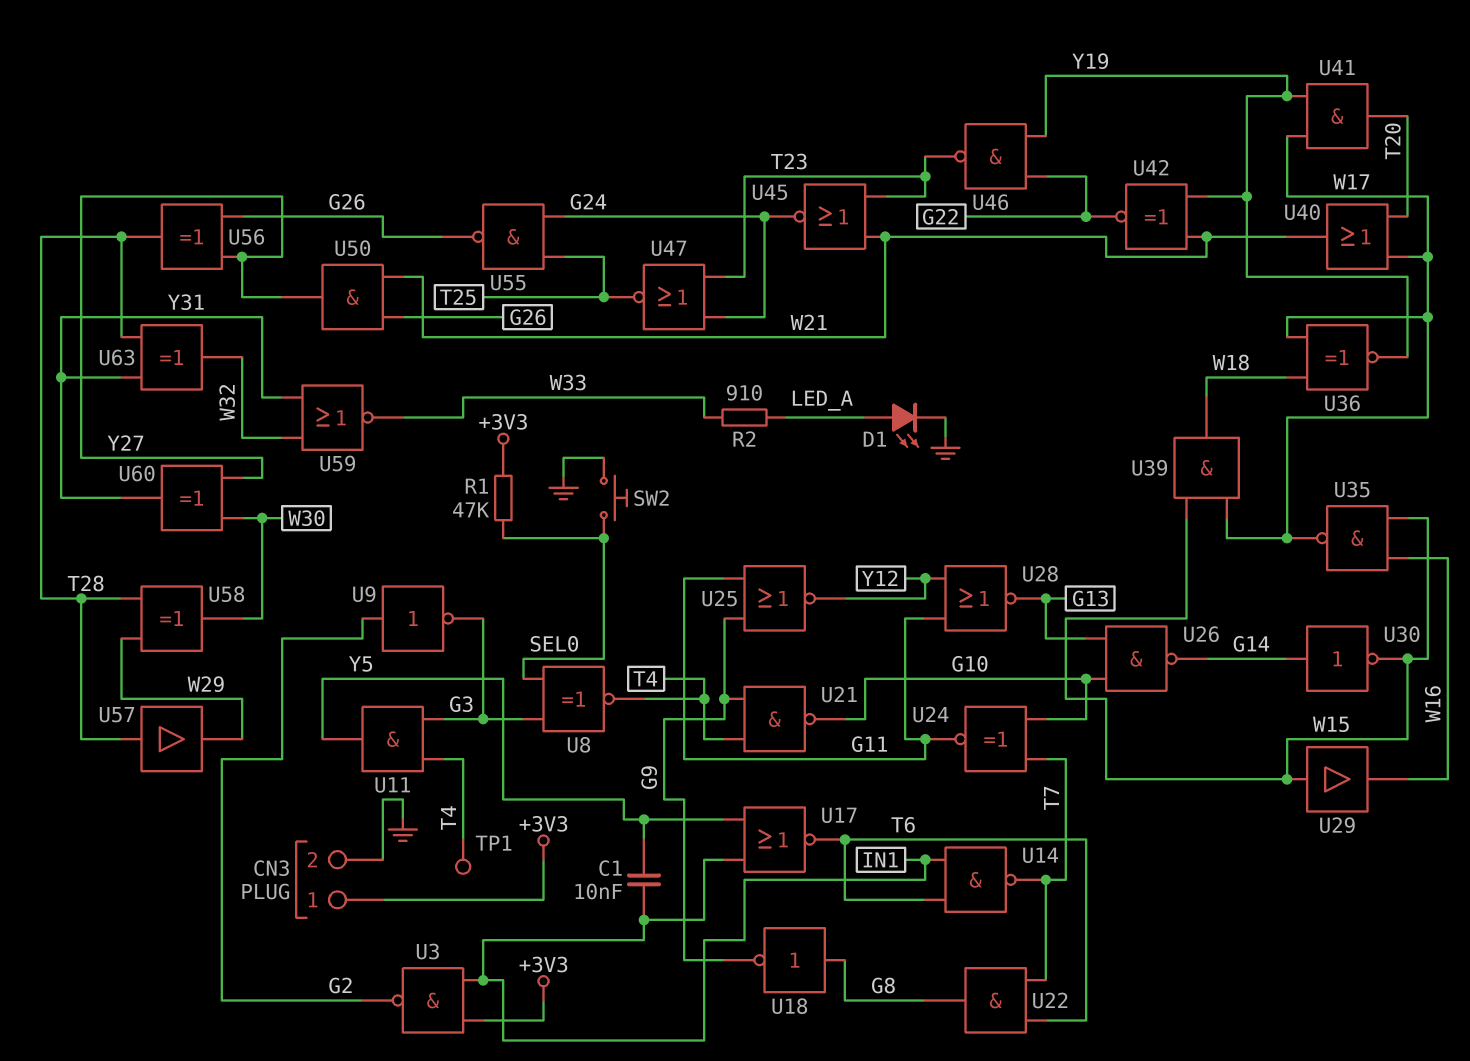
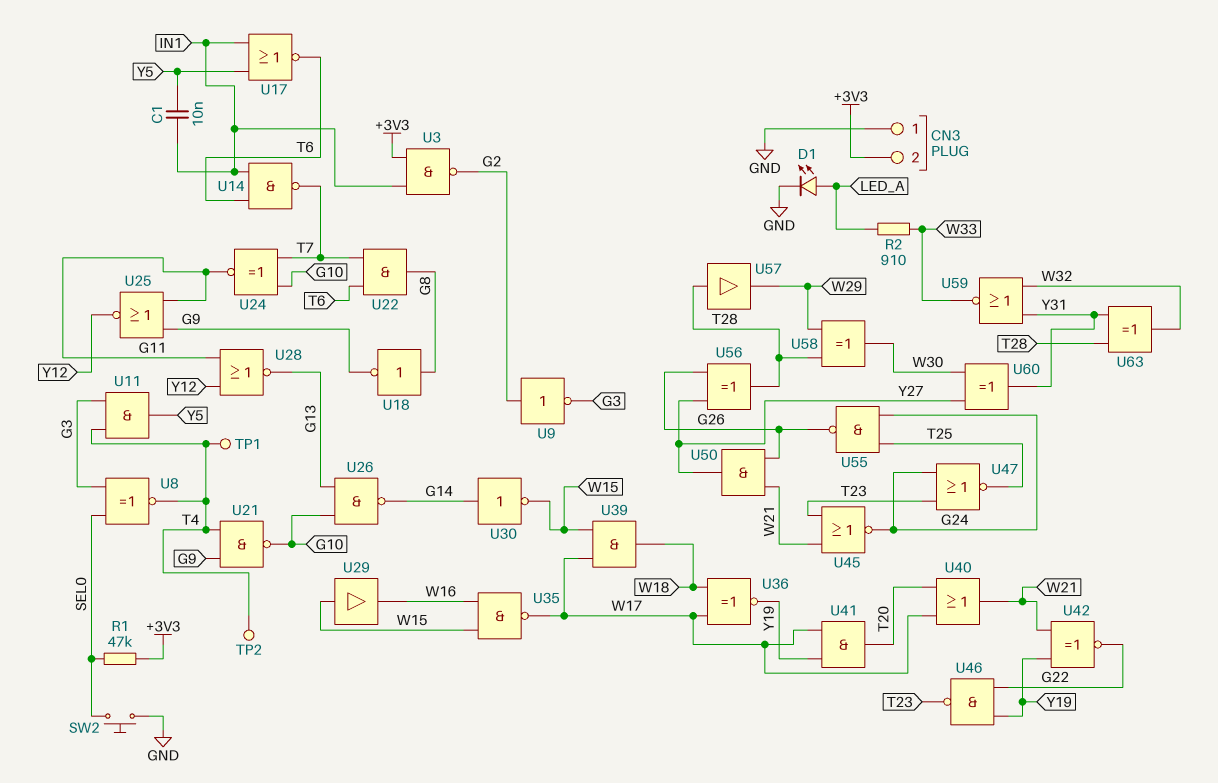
CN3 pin 1: +3V3 -> GND
CN3 pin 2: GND -> +3V3
TP2: none -> test point (T4)

